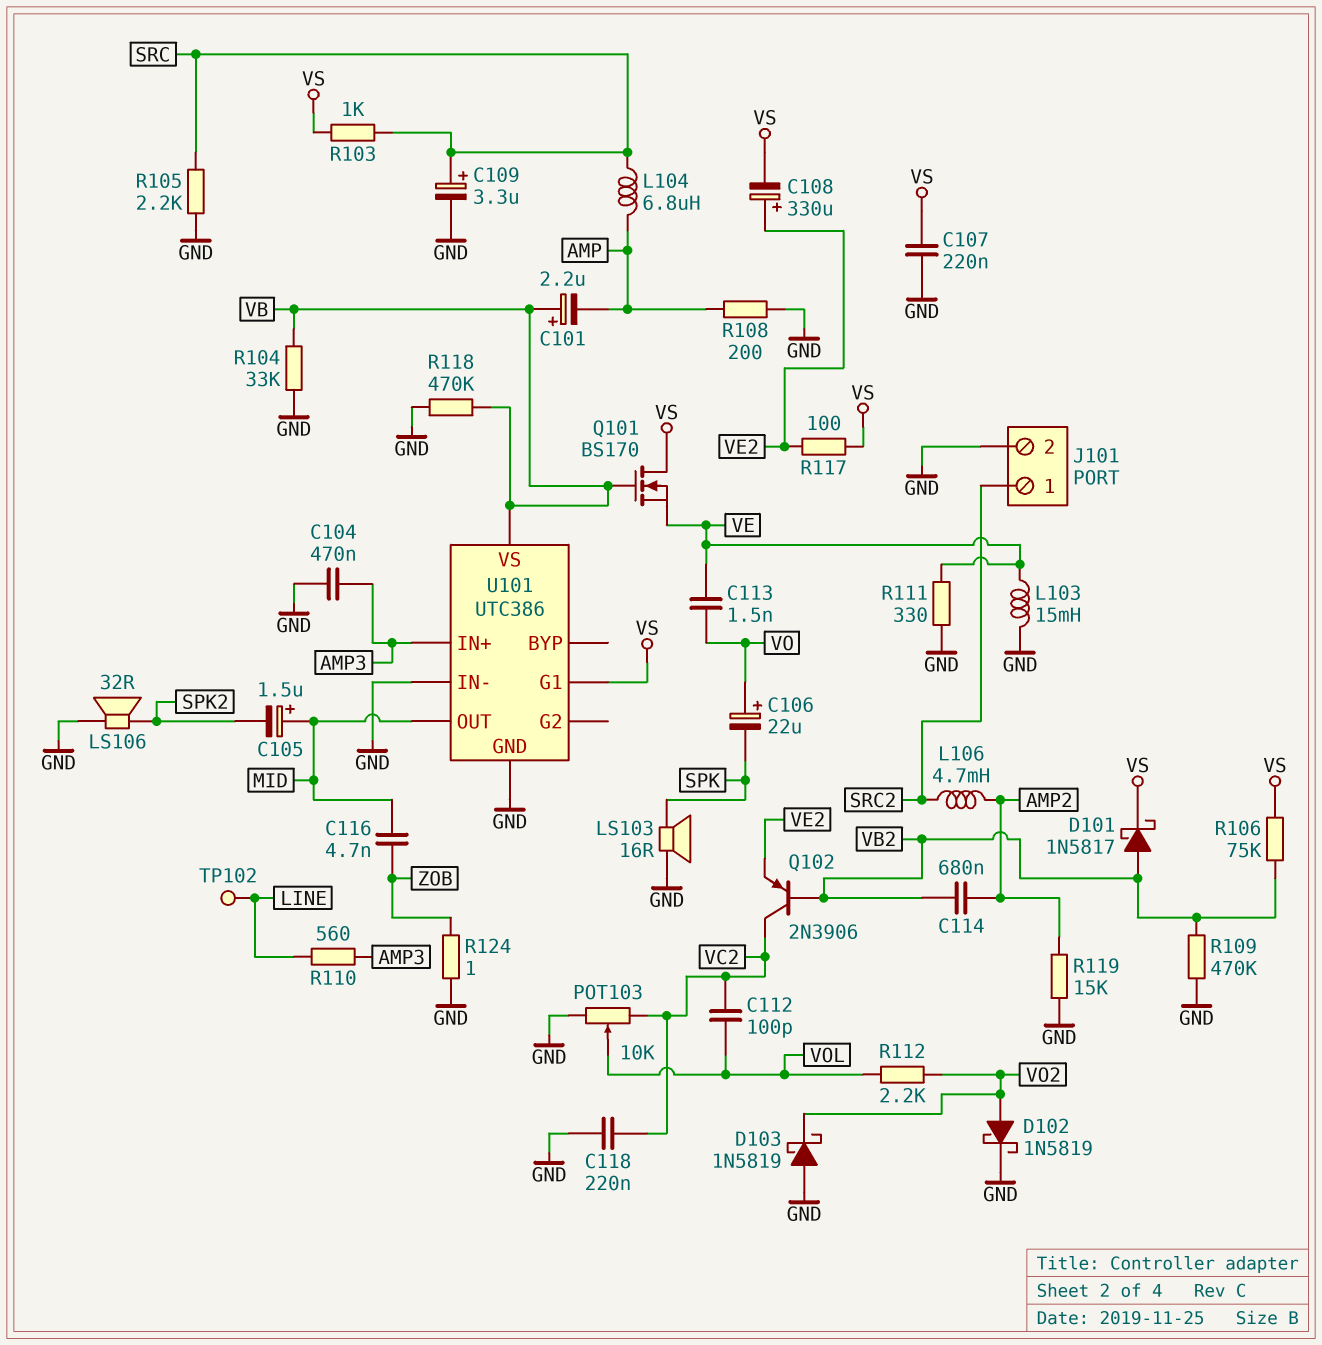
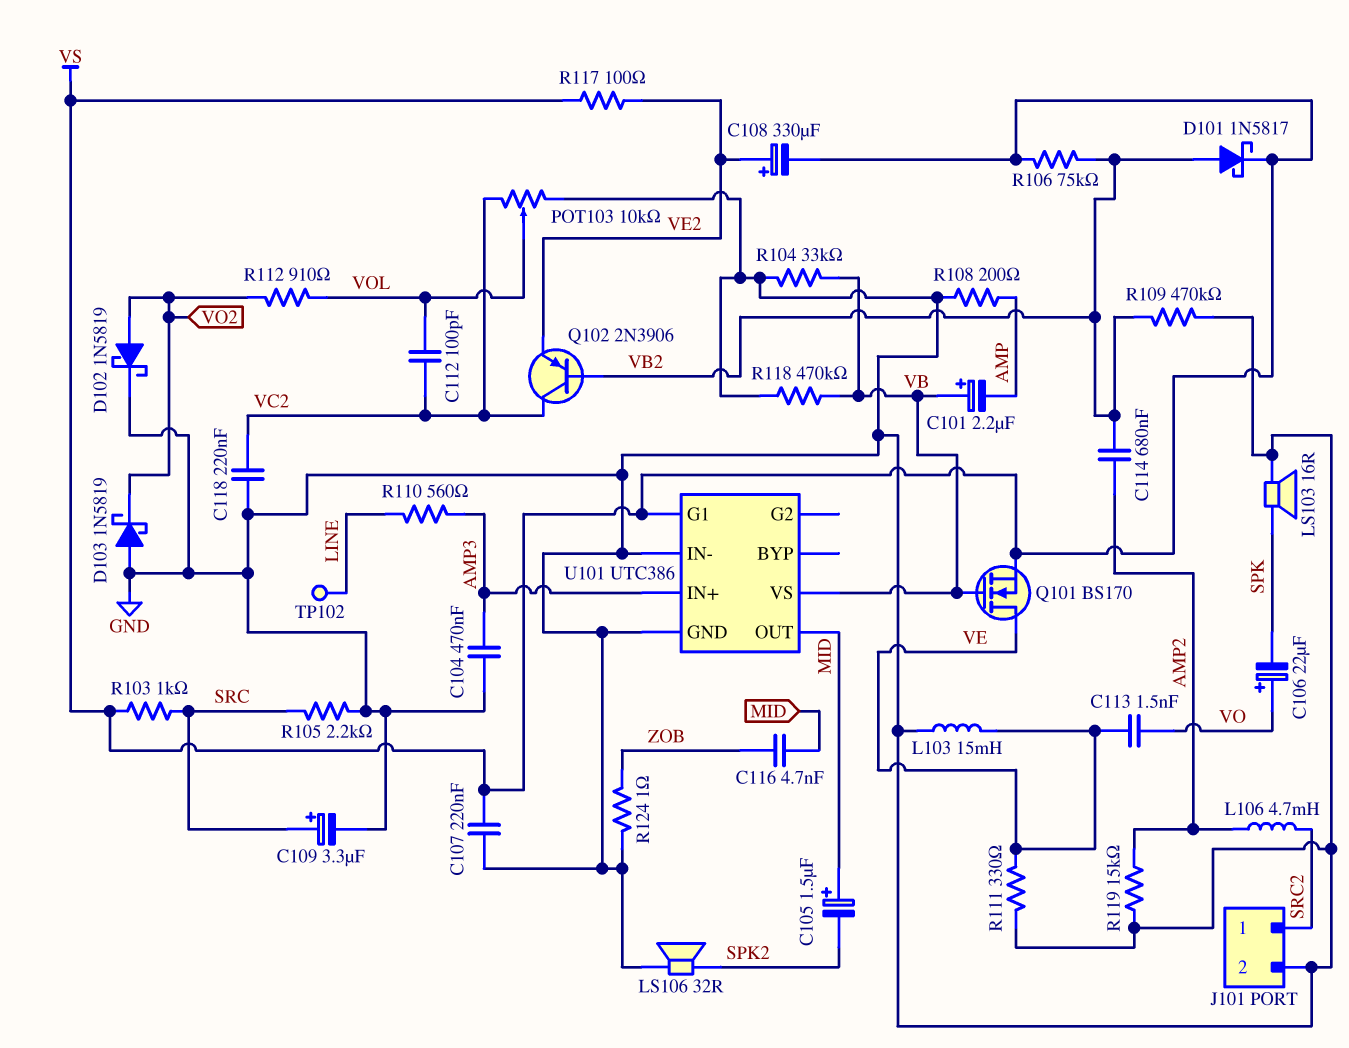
L104: 6.8uH (AMP, SRC) -> none
Q101: NMOS BS170 (G VB, D VS, S VE) -> NMOS BS170 (G VB, D VE, S VS)
R112: 2.2k (VO2, VOL) -> 910 (VO2, VOL)

